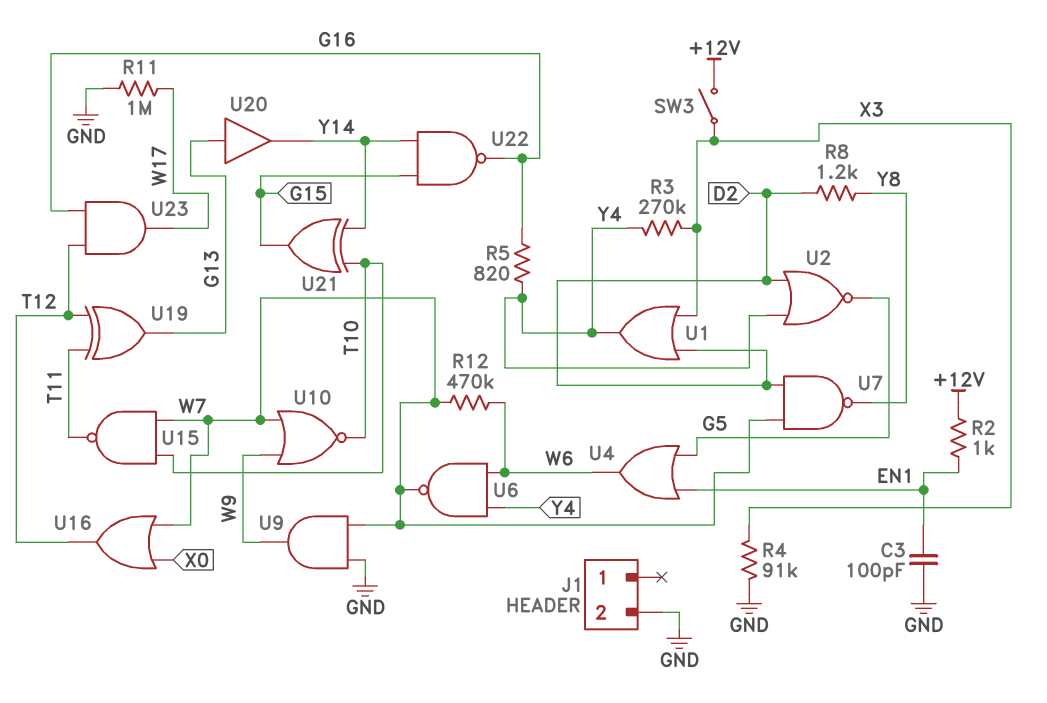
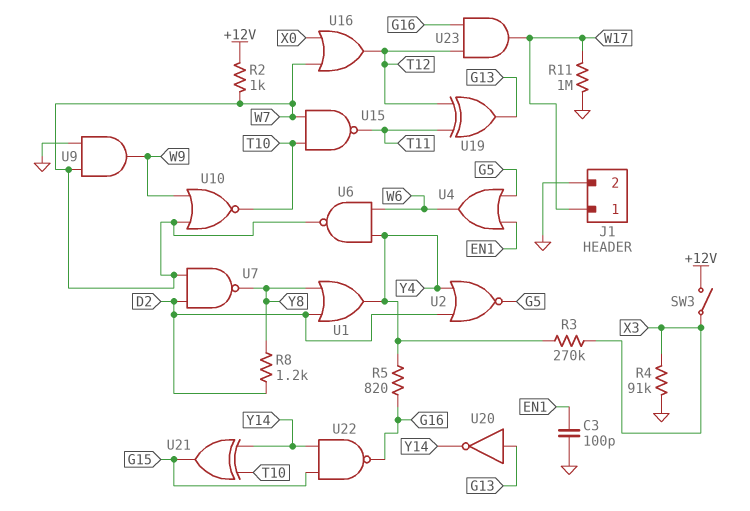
J1 pin 1: none -> W17
R2: 1k (+12V, EN1) -> 1k (+12V, W7)
R12: 470k (W6, W7) -> none
U1: OR (in D2, in X3, out Y4) -> OR (in D2, in Y8, out Y4)
U20: buffer (in G13, out Y14) -> NOT (in G13, out Y14)

